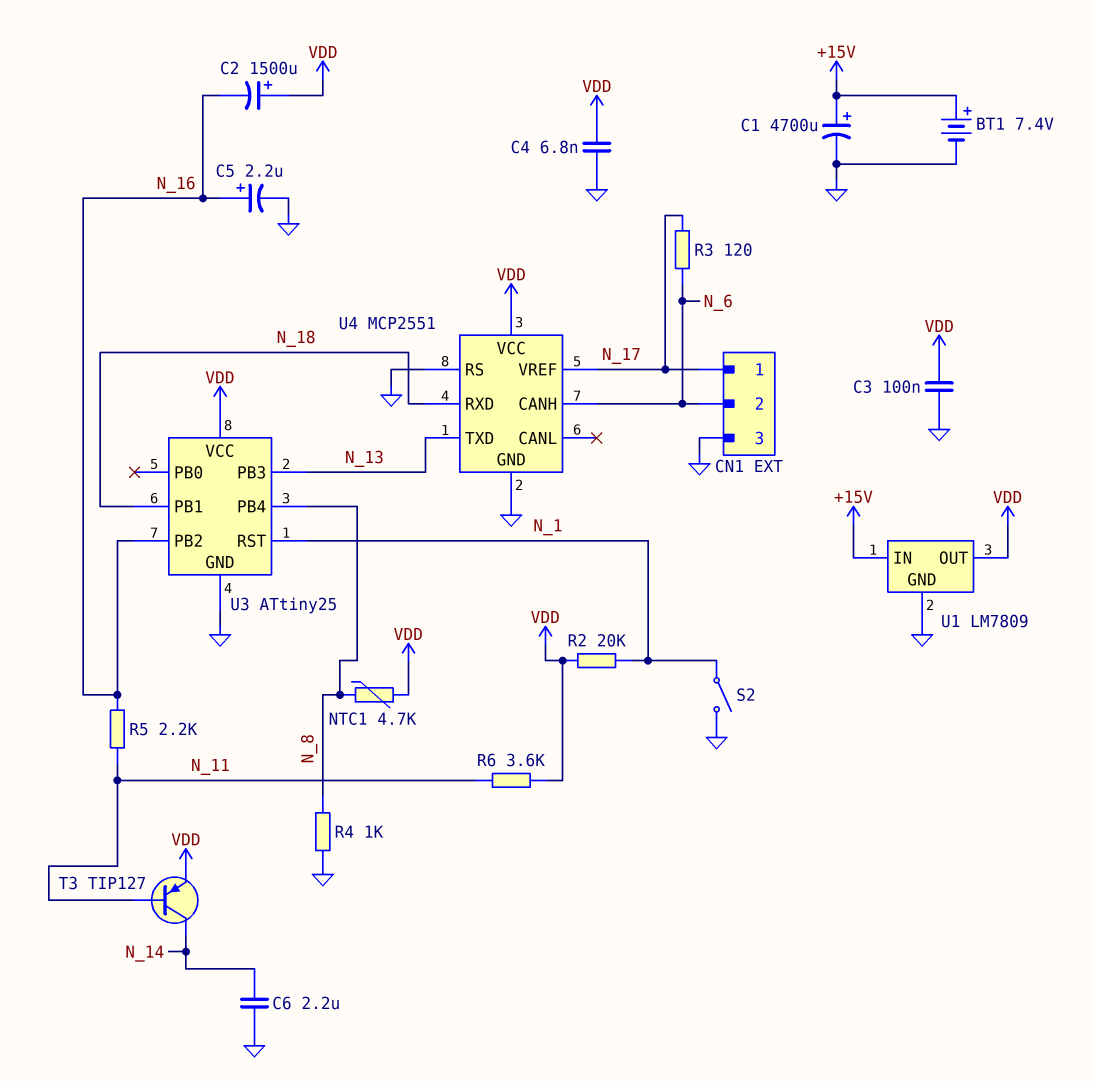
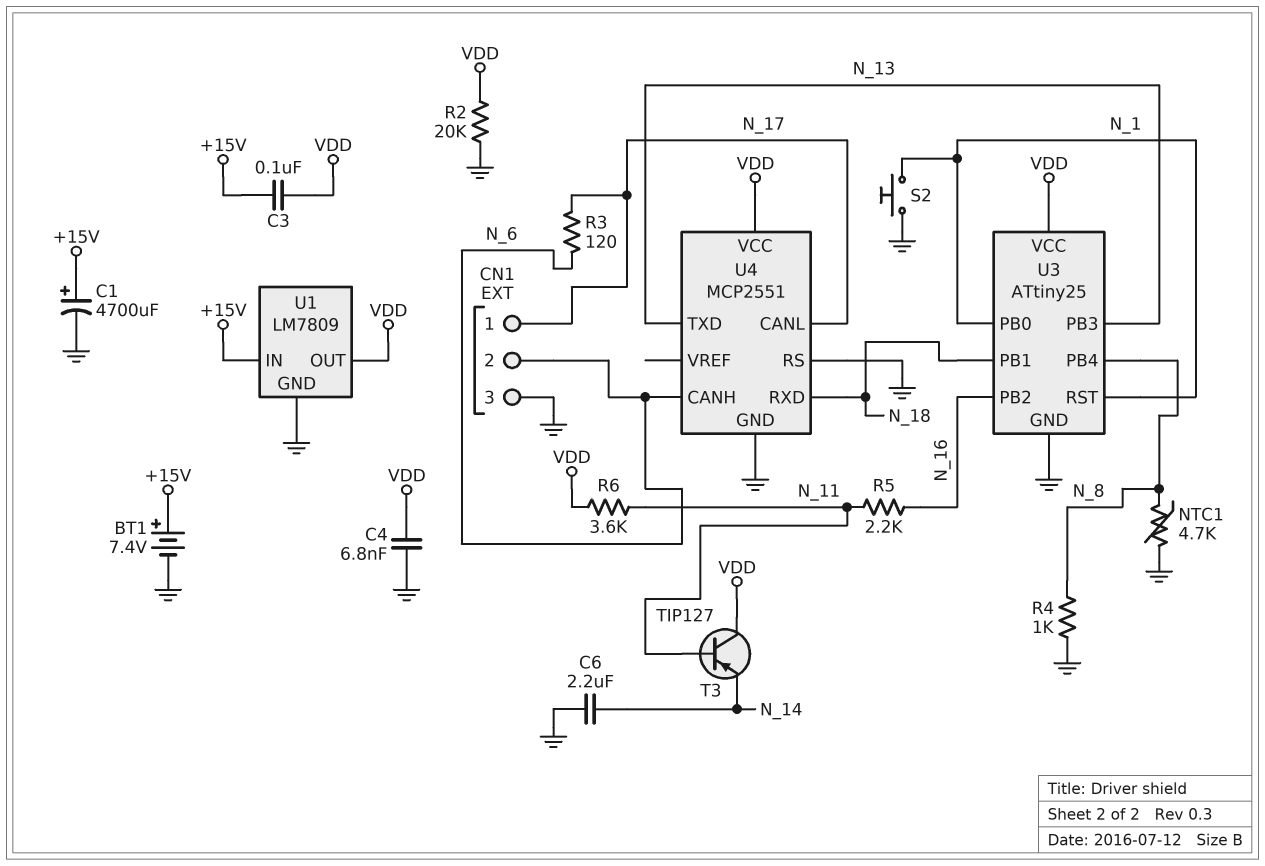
C2: 1500uF (plus VDD, minus N_16) -> none
C3: 100nF (GND, VDD) -> 100nF (+15V, VDD)
C5: 2.2uF (plus N_16, minus GND) -> none
NTC1: 4.7k (N_8, VDD) -> 4.7k (GND, N_8)
R2: 20k (N_1, VDD) -> 20k (GND, VDD)
S2: switch (GND, N_1) -> button (GND, N_1)
T3: PNP TIP127 (B N_11, C N_14, E VDD) -> PNP TIP127 (B N_11, C VDD, E N_14)
U3 pin PB0: none -> N_1
U4 pin CANL: none -> N_17
U4 pin VREF: N_17 -> none

